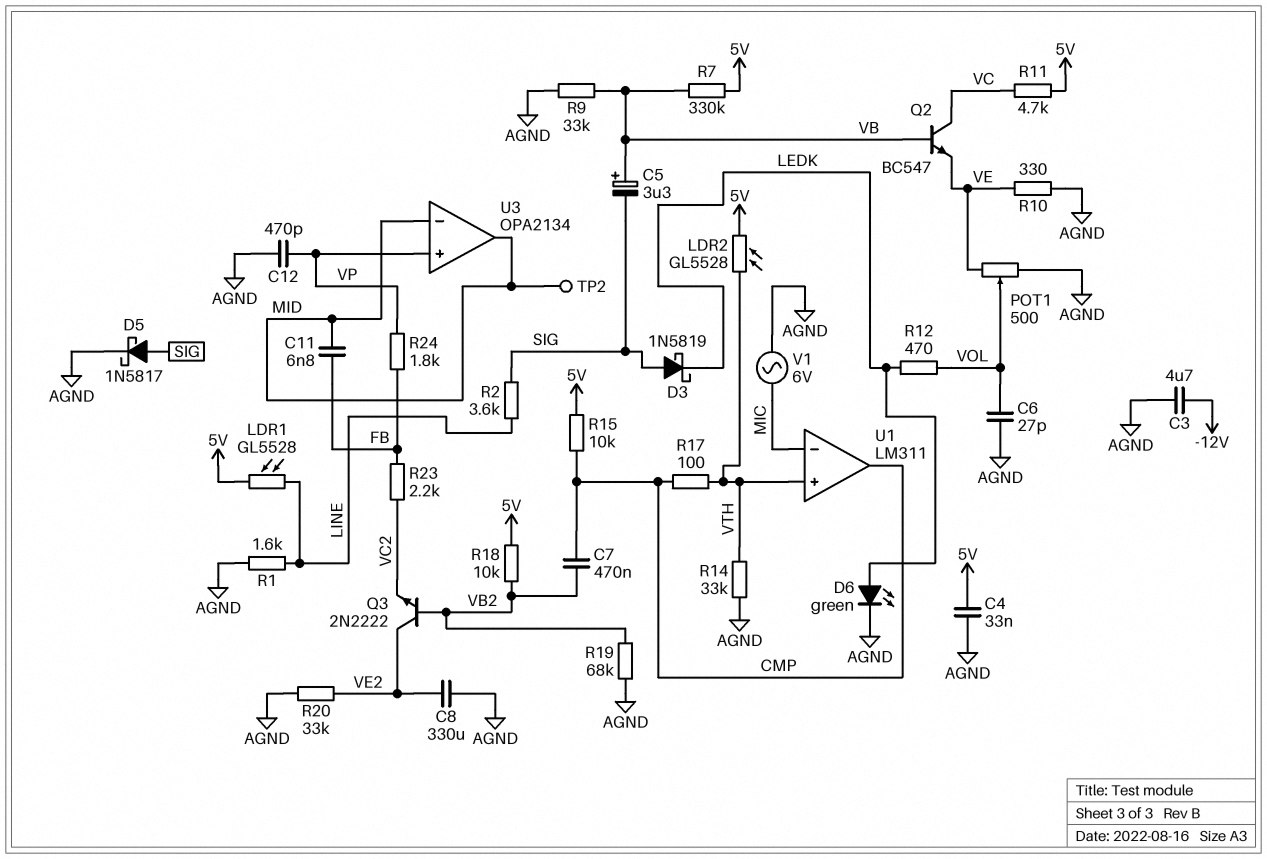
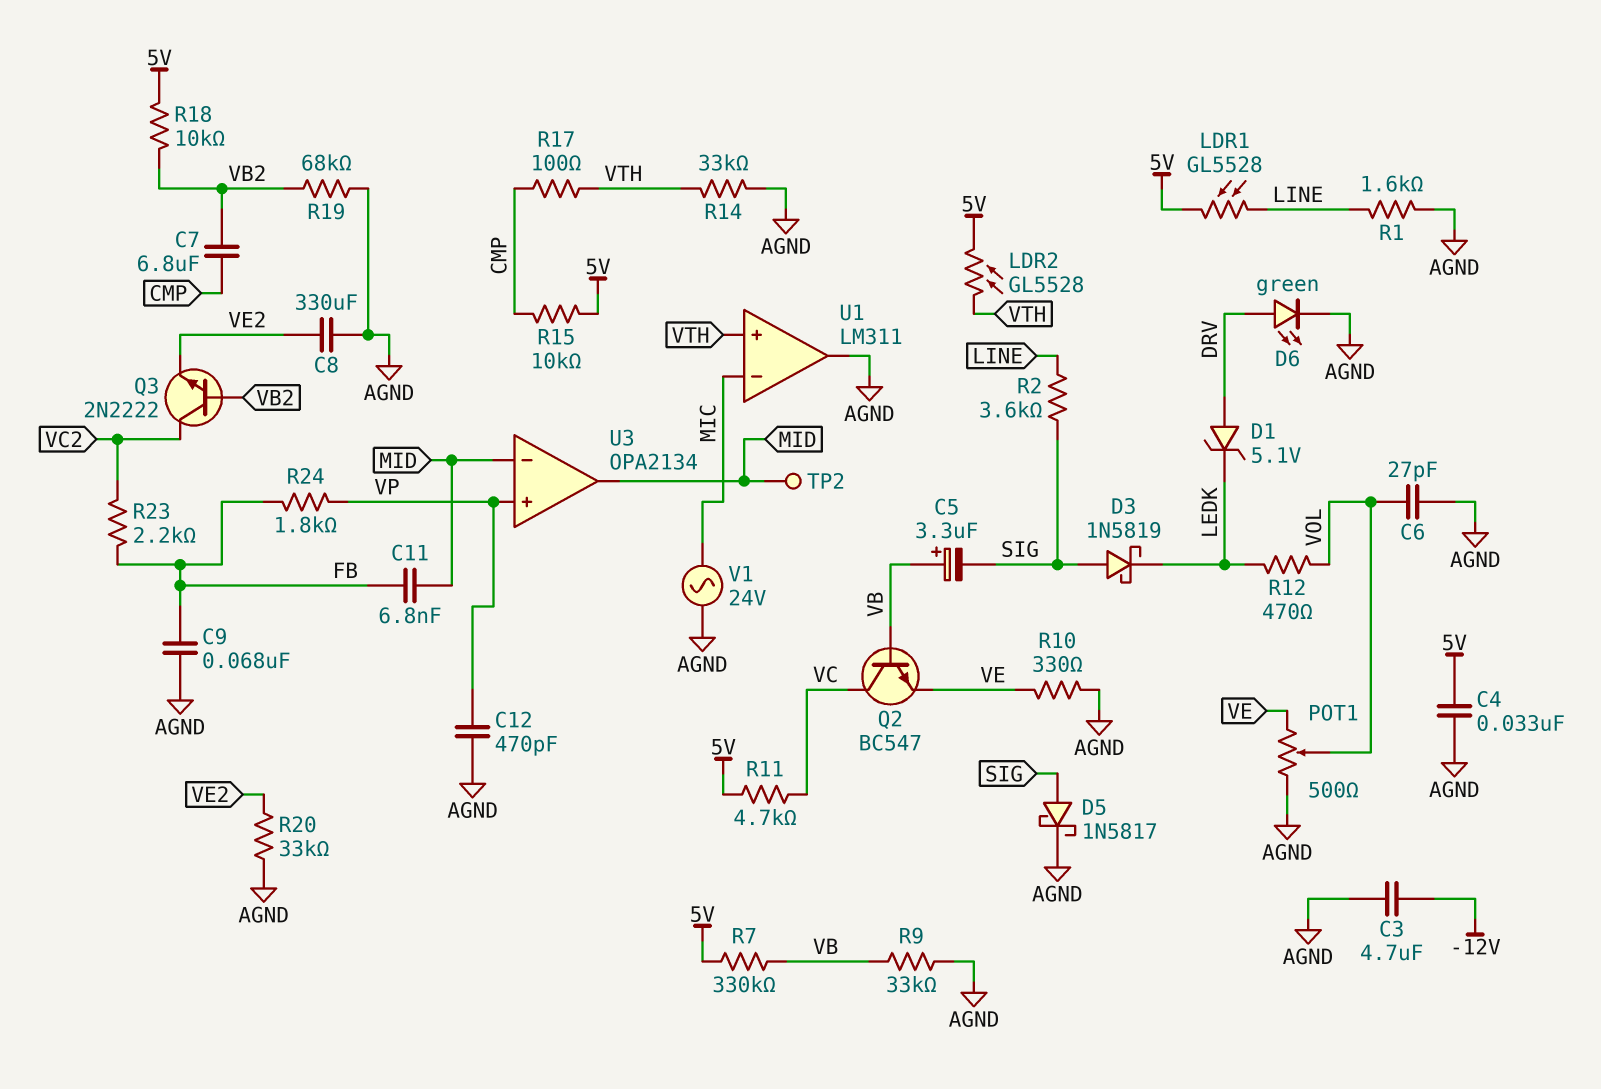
C7: 470nF (CMP, VB2) -> 6.8uF (CMP, VB2)
C9: none -> 68nF (AGND, FB)
D1: none -> zener 5.1V (A DRV, K LEDK)
D6: LED green (A LEDK, K AGND) -> LED green (A DRV, K AGND)
Q3: NPN 2N2222 (B VB2, C VE2, E VC2) -> NPN 2N2222 (B VB2, C VC2, E VE2)
U1 pin out: CMP -> AGND
V1: AC 6V (AGND, MIC) -> AC 24V (AGND, MIC)

